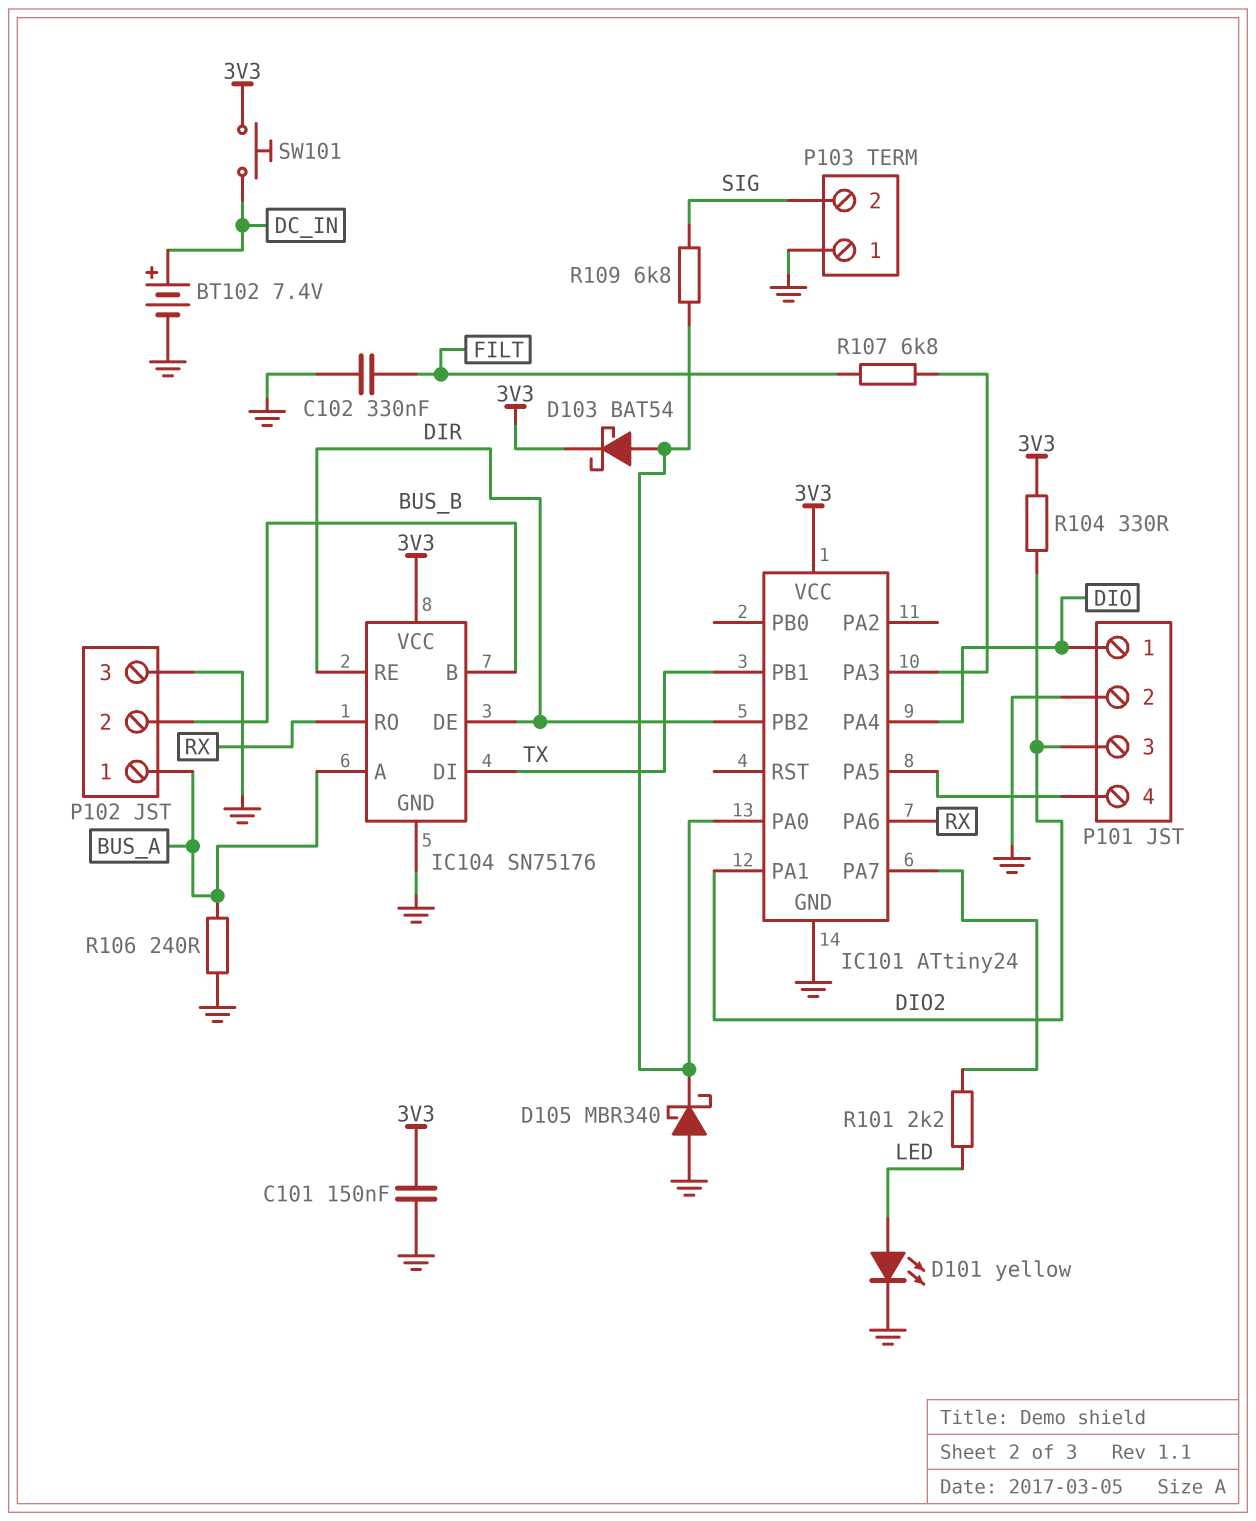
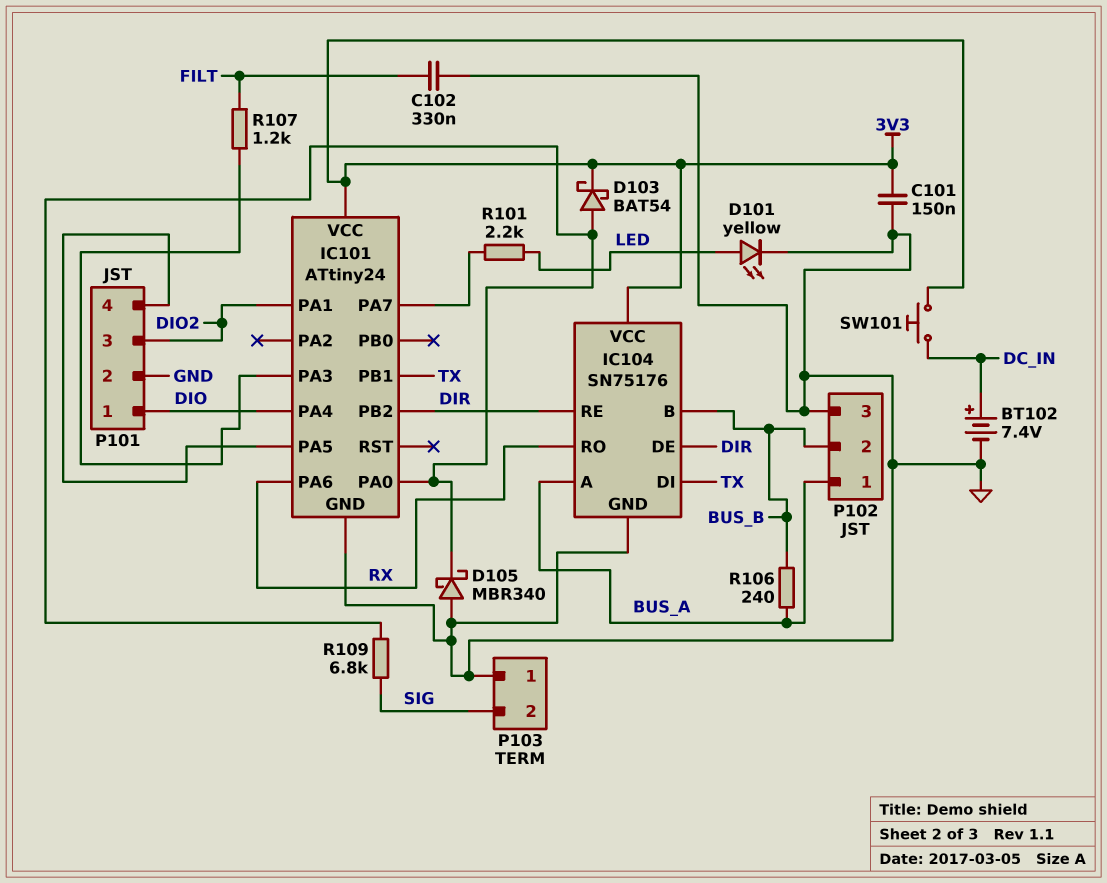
R104: 330 (3V3, DIO2) -> none
R106: 240 (BUS_A, GND) -> 240 (BUS_A, BUS_B)
R107: 6.8k (FILT, IC101/PA3) -> 1.2k (FILT, IC101/PA3)

